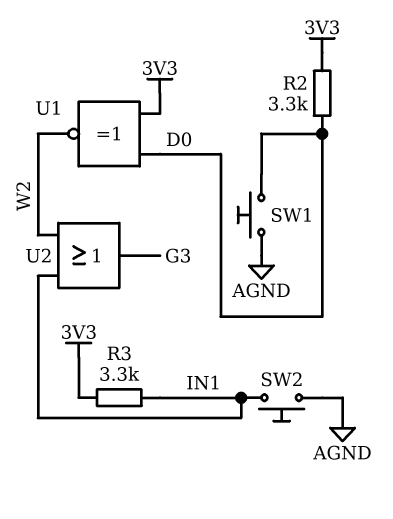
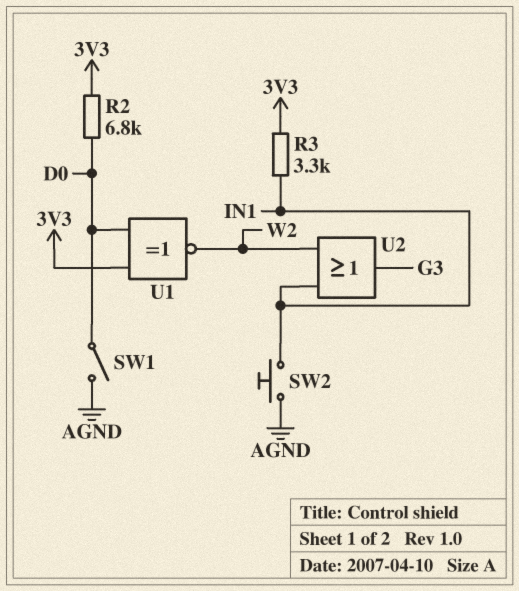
R2: 3.3k (3V3, D0) -> 6.8k (3V3, D0)
SW1: button (AGND, D0) -> switch (AGND, D0)

